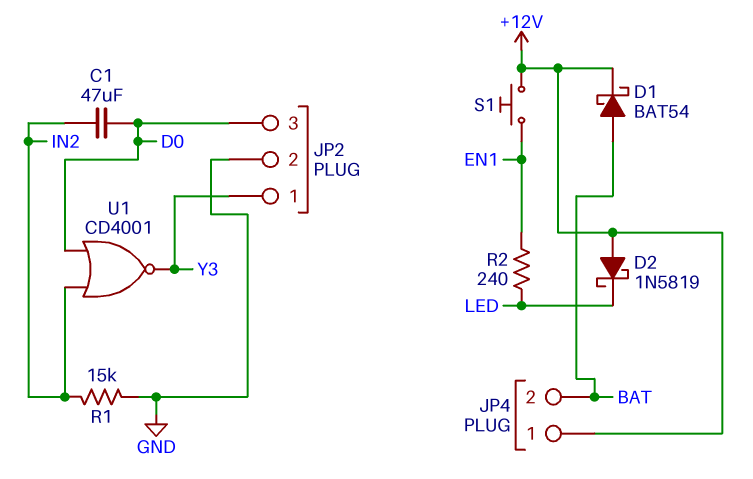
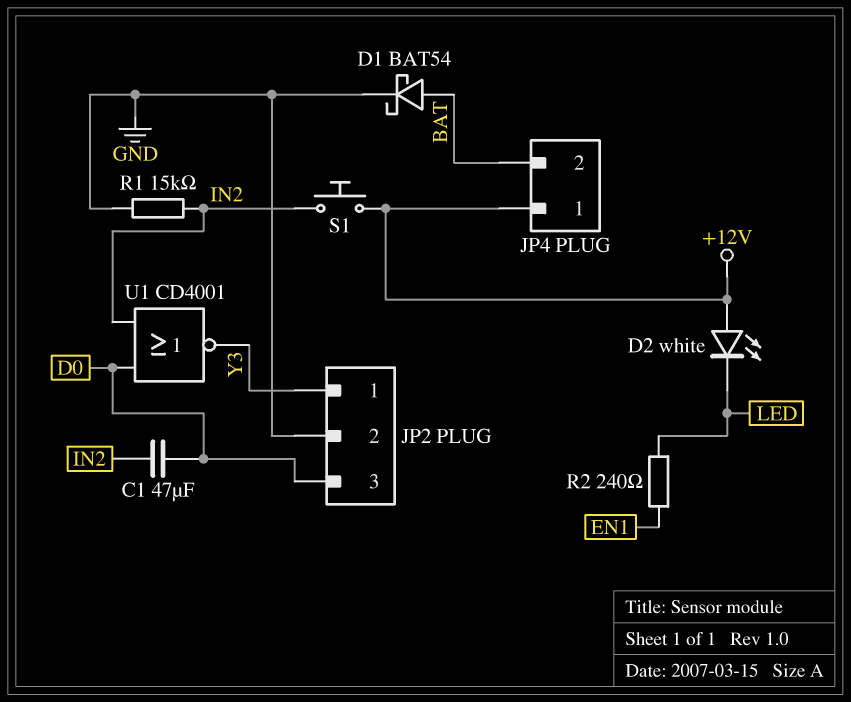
D1: schottky BAT54 (A BAT, K +12V) -> schottky BAT54 (A BAT, K GND)
D2: schottky 1N5819 (A +12V, K LED) -> LED white (A +12V, K LED)
S1: button (+12V, EN1) -> button (+12V, IN2)

